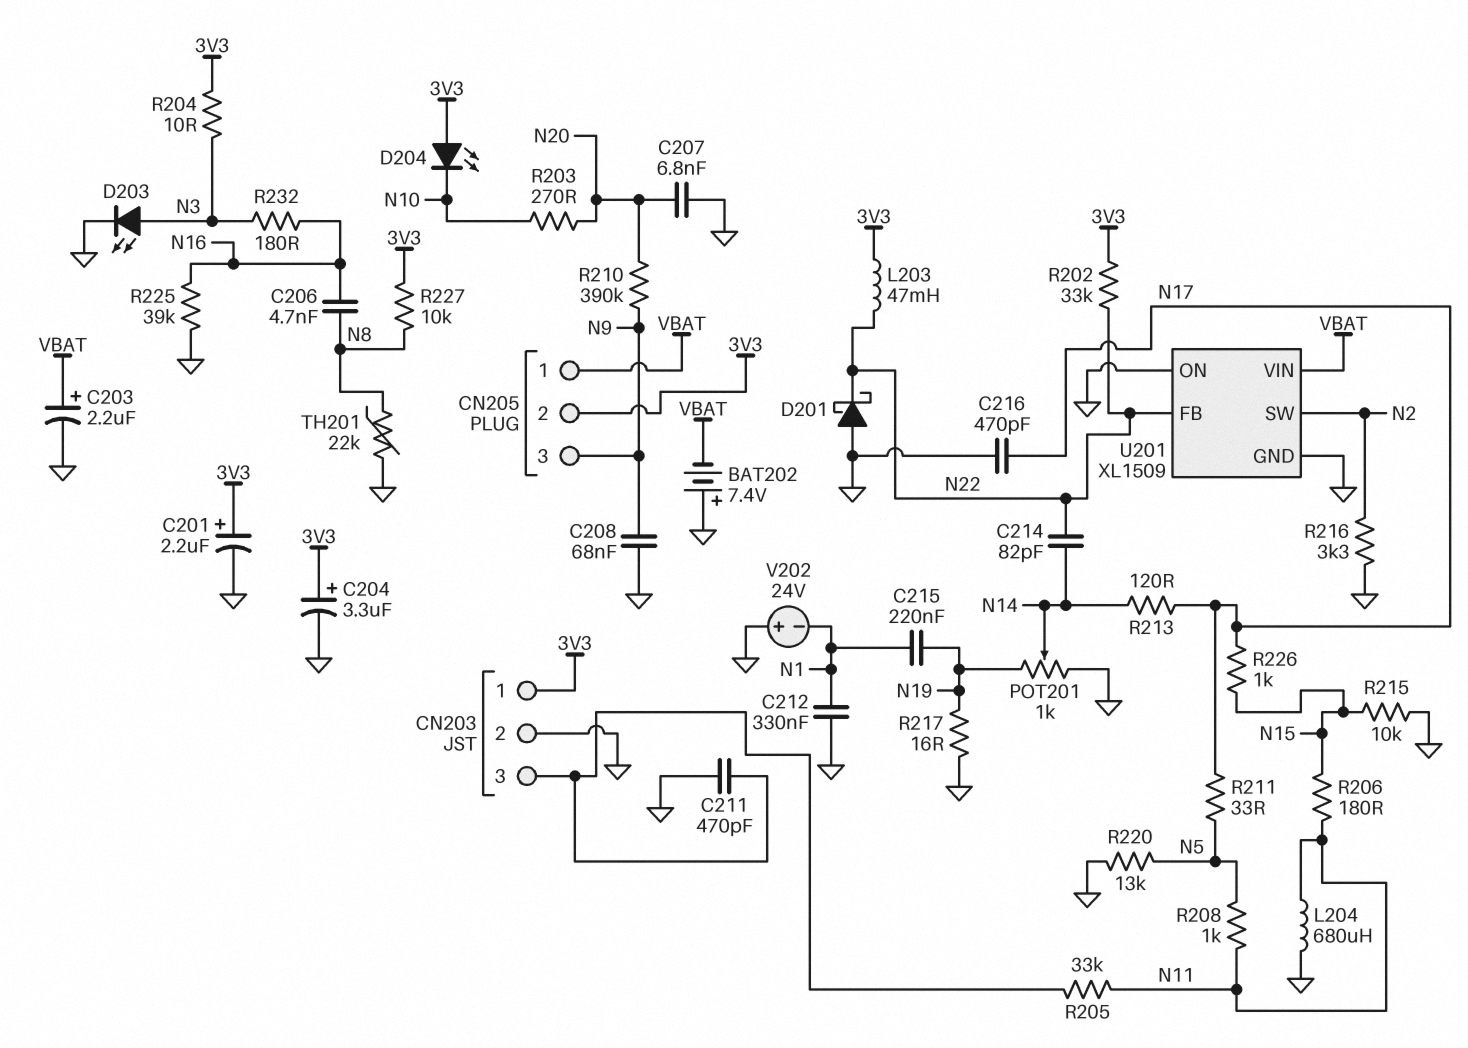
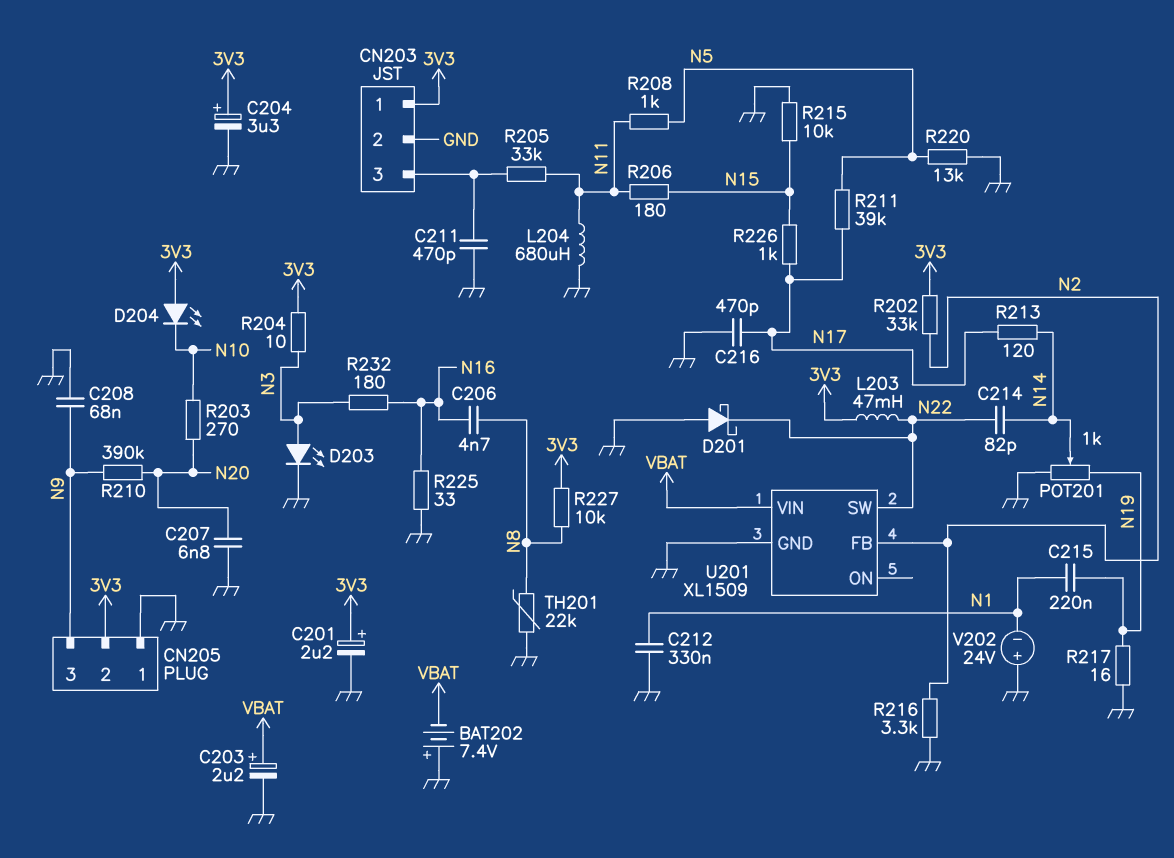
CN205 pin 1: VBAT -> GND
R202: 33k (3V3, N22) -> 33k (3V3, N2)
R211: 33 (N5, N17) -> 39k (N5, N17)
R225: 39k (GND, N16) -> 33 (GND, N16)
U201 pin FB: N22 -> N2
U201 pin ON: GND -> none
U201 pin SW: N2 -> N22

